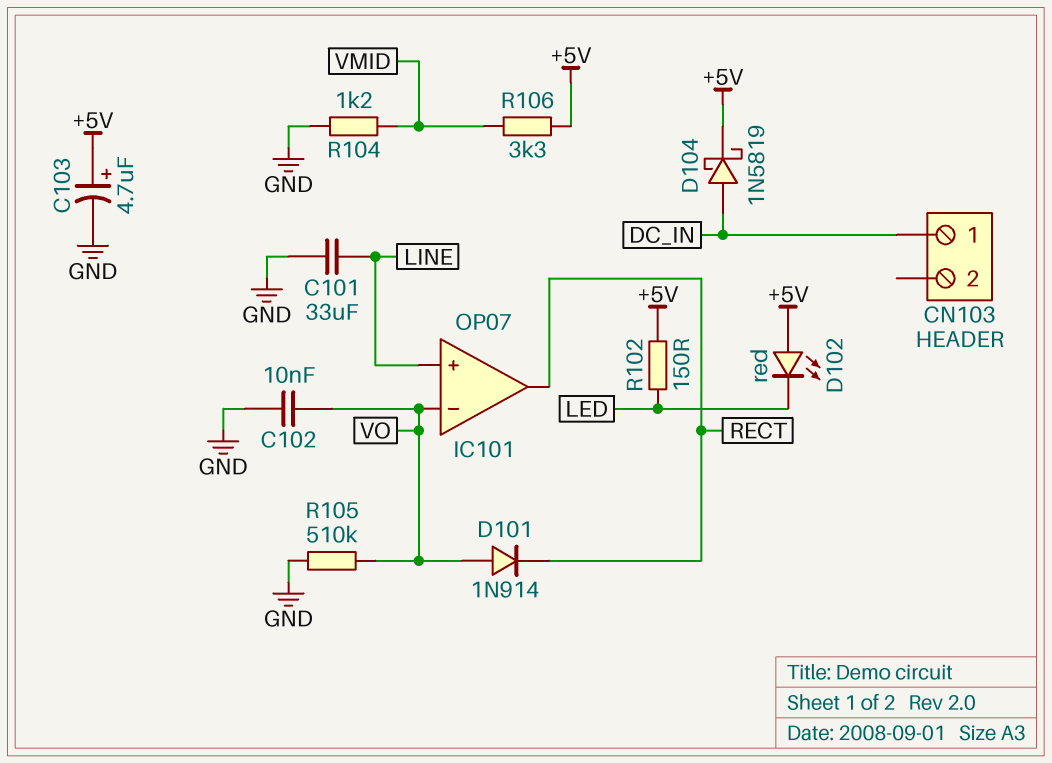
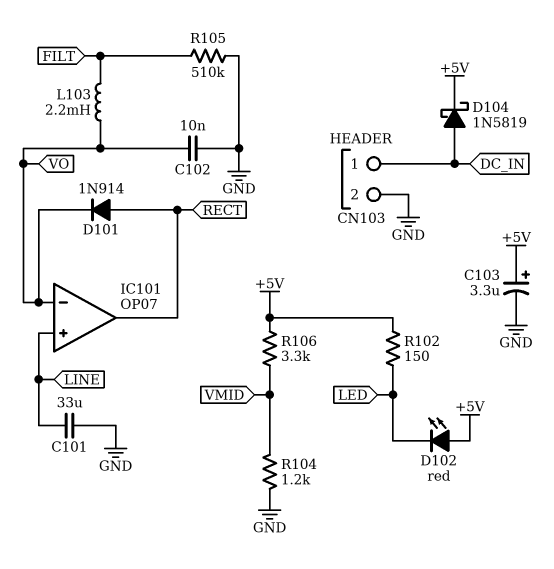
C103: 4.7uF (plus +5V, minus GND) -> 3.3uF (plus +5V, minus GND)
CN103 pin 2: none -> GND
D101: diode 1N914 (A VO, K RECT) -> diode 1N914 (A RECT, K VO)
L103: none -> 2.2mH (FILT, VO)
R105: 510k (GND, VO) -> 510k (FILT, GND)

